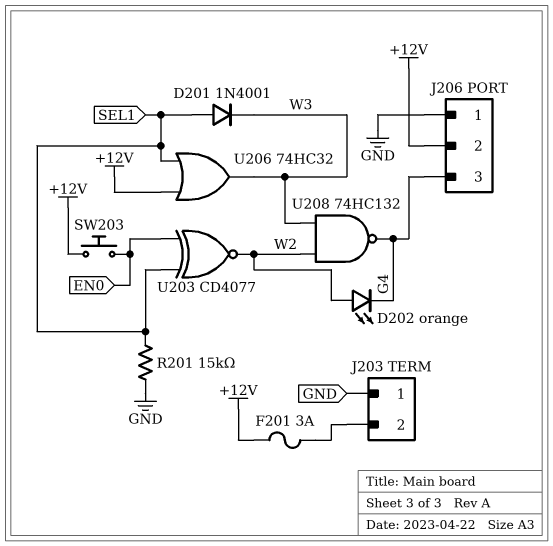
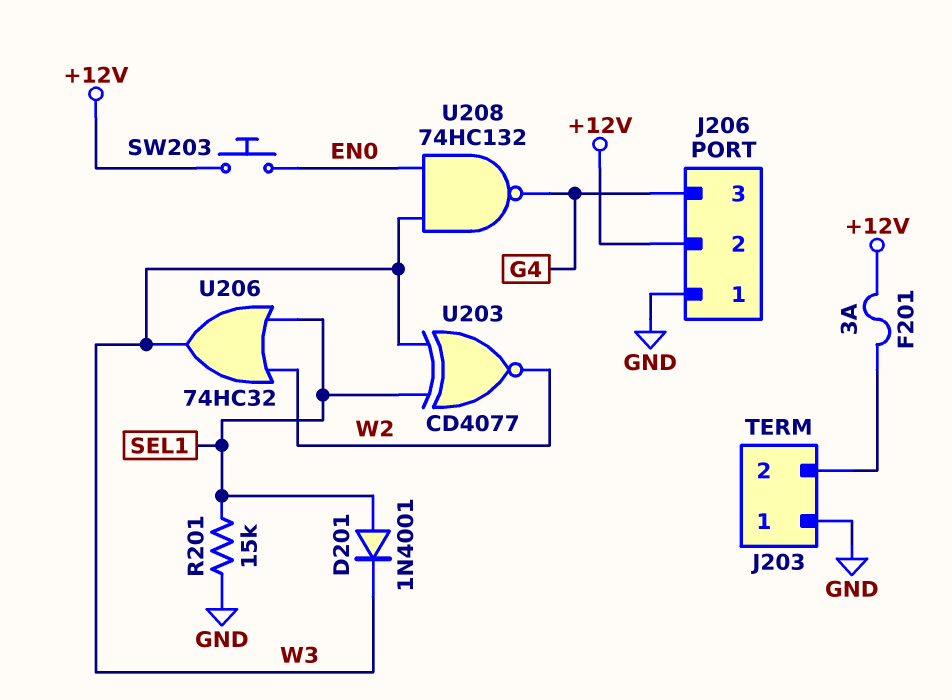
D202: LED orange (A W2, K G4) -> none
U203: XNOR CD4077 (in EN0, in SEL1, out W2) -> XNOR CD4077 (in SEL1, in W3, out W2)
U206: OR 74HC32 (in +12V, in SEL1, out W3) -> OR 74HC32 (in SEL1, in W2, out W3)
U208: NAND 74HC132 (in W2, in W3, out G4) -> NAND 74HC132 (in EN0, in W3, out G4)

